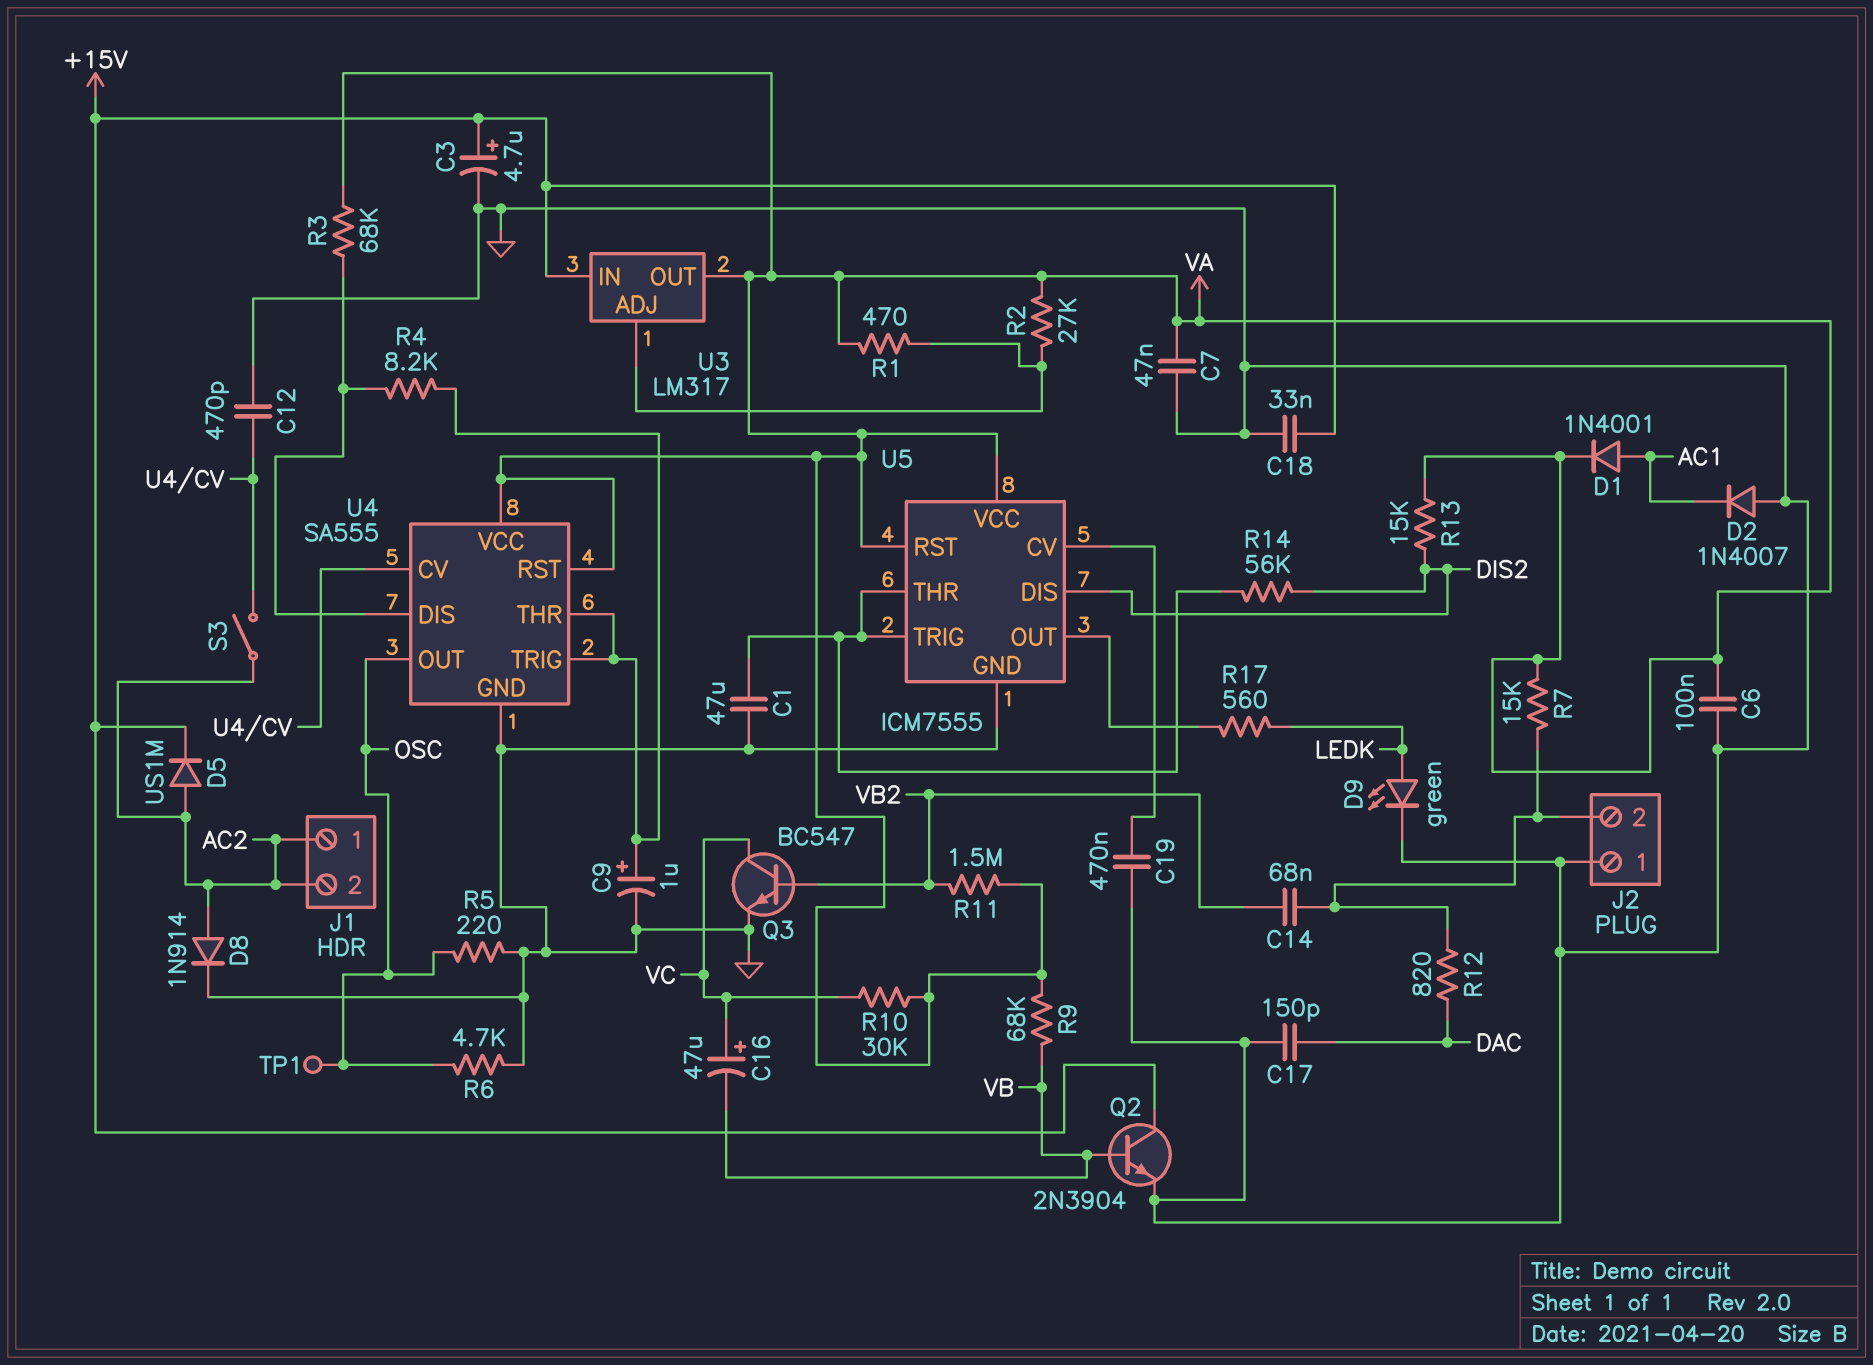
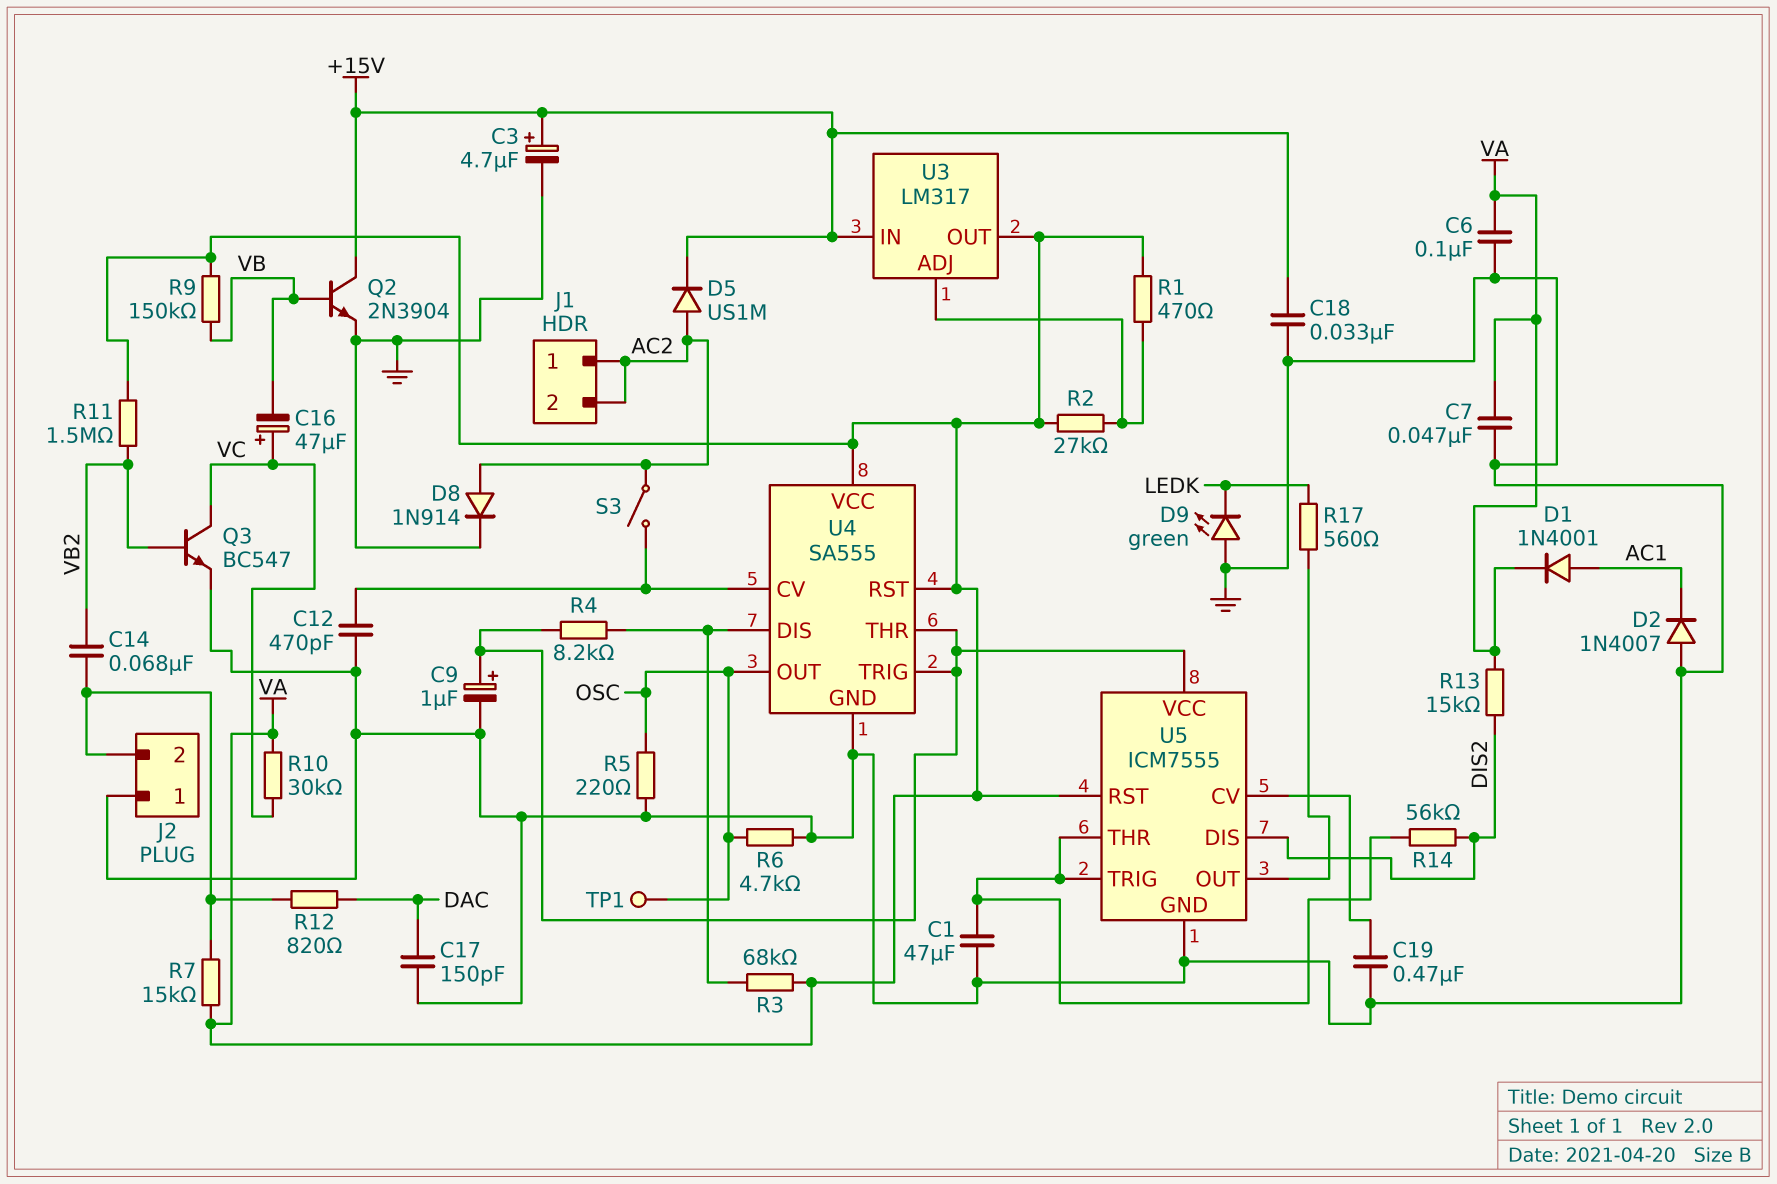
D9: LED green (A LEDK, K GND) -> LED green (A GND, K LEDK)
R9: 68k (VA, VB) -> 150k (VA, VB)
U5 pin VCC: VA -> U4/THR

